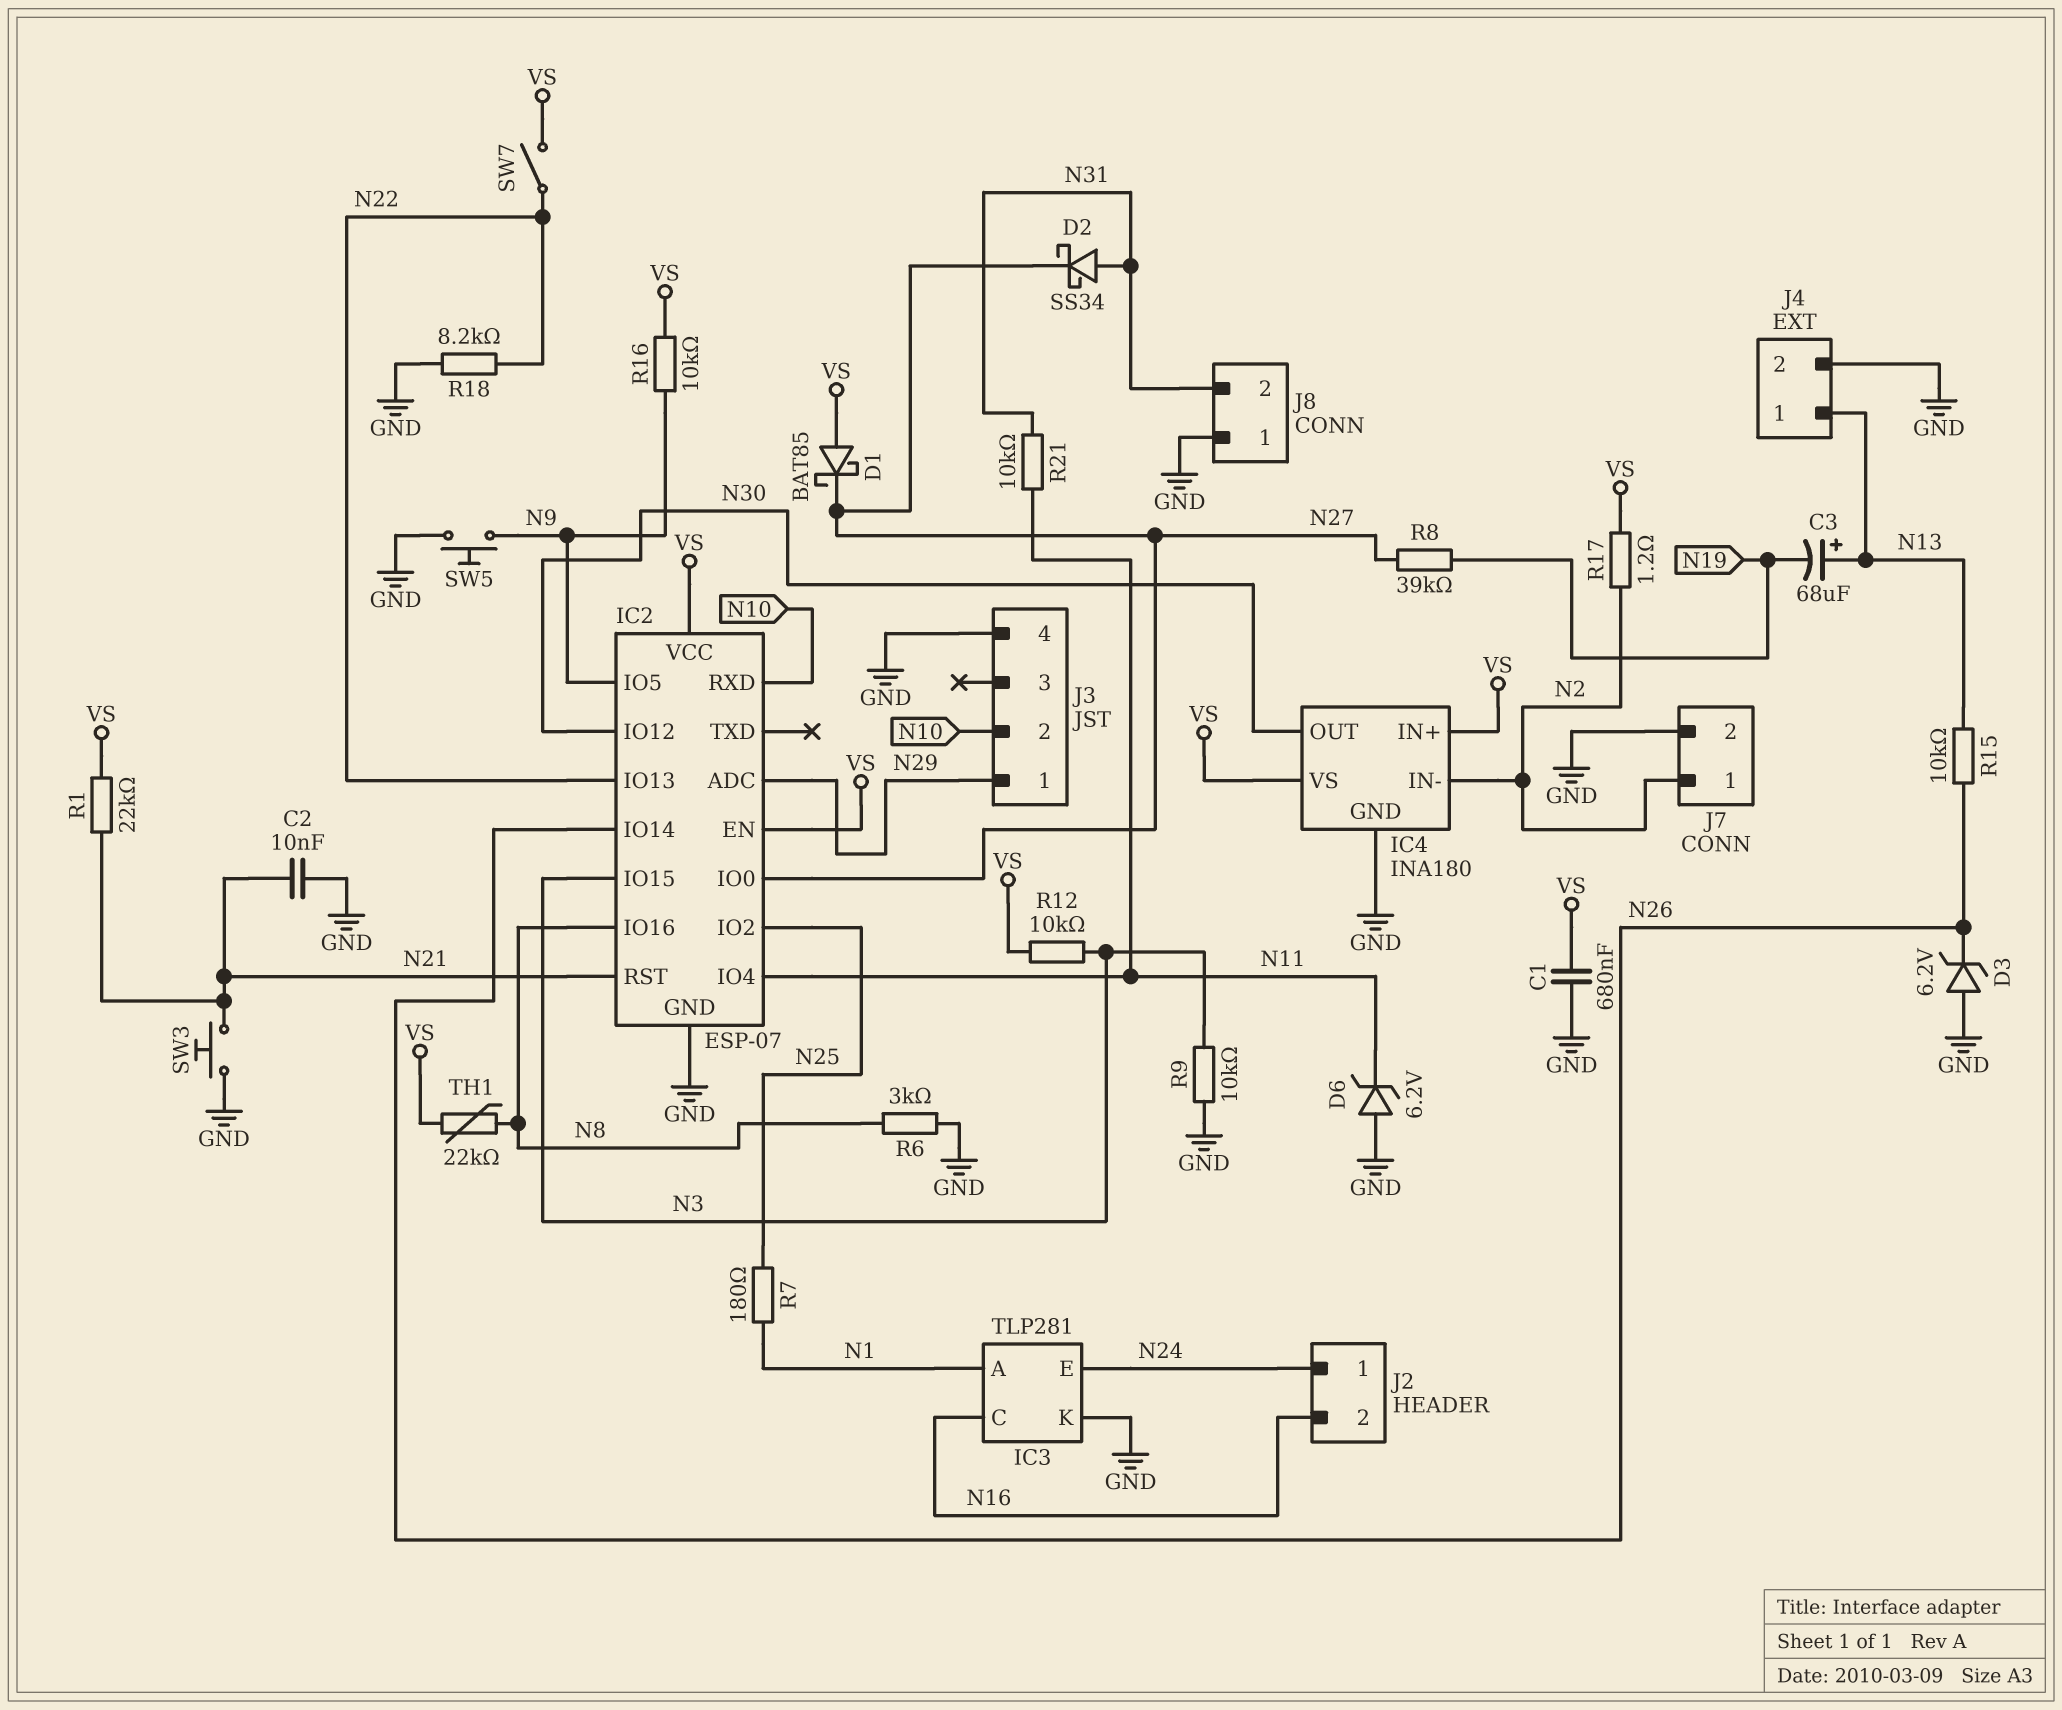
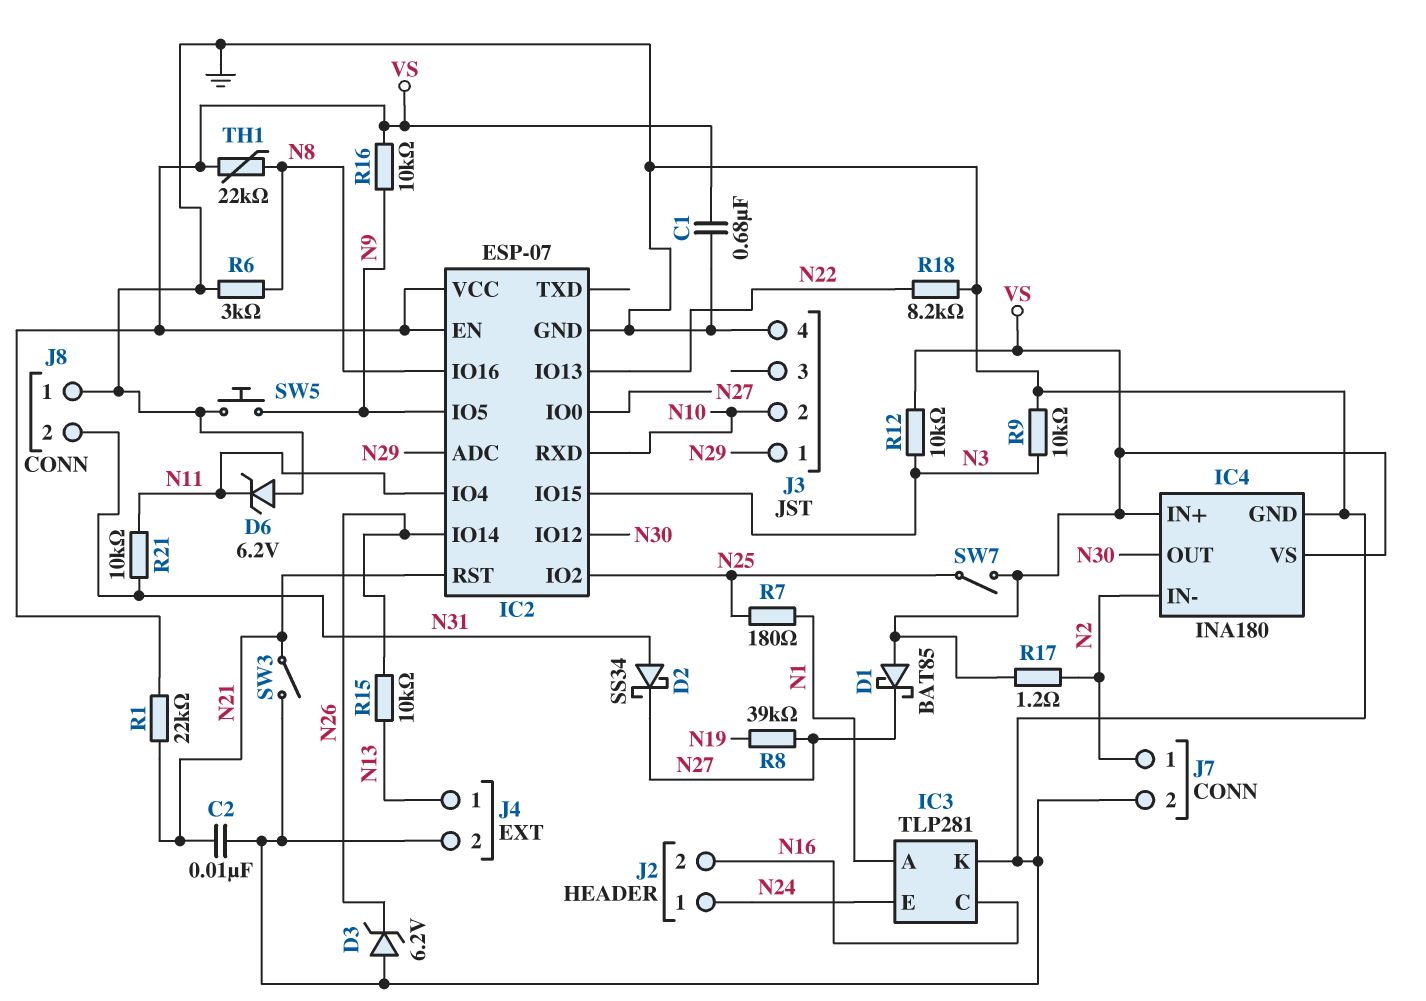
C3: 68uF (plus N13, minus N19) -> none
SW3: button (GND, N21) -> switch (GND, N21)
SW7: switch (N22, VS) -> switch (N25, VS)

